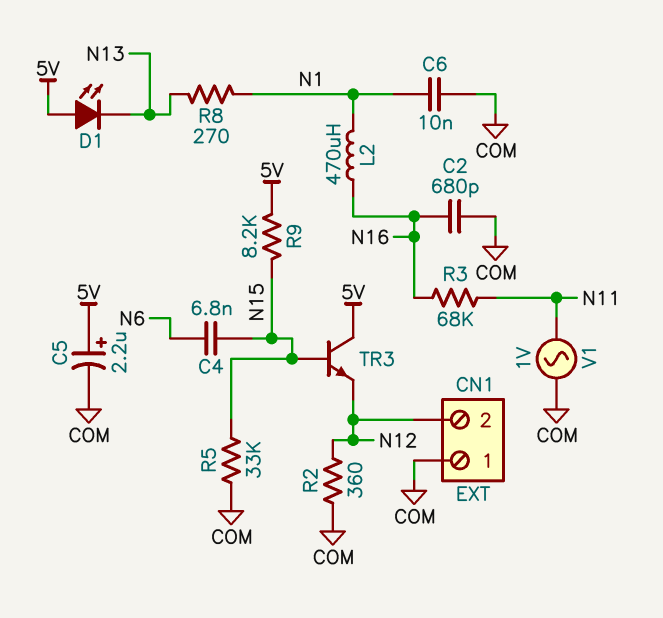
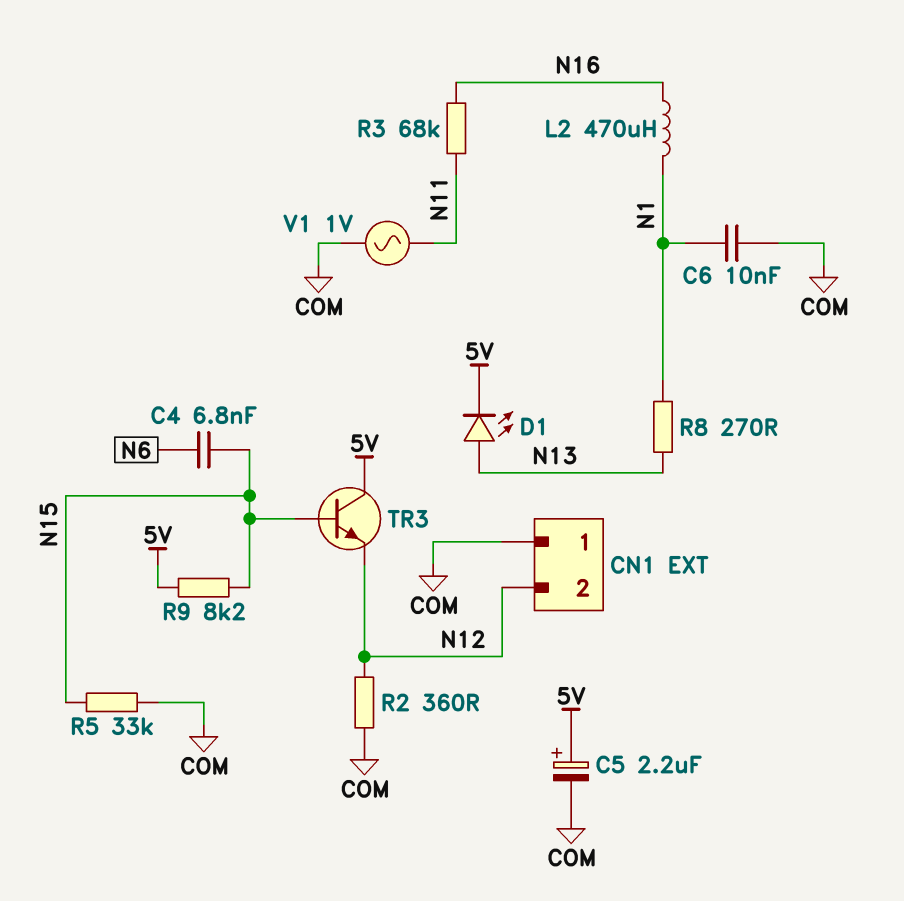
C2: 680pF (COM, N16) -> none
D1: LED (A 5V, K N13) -> LED (A N13, K 5V)

